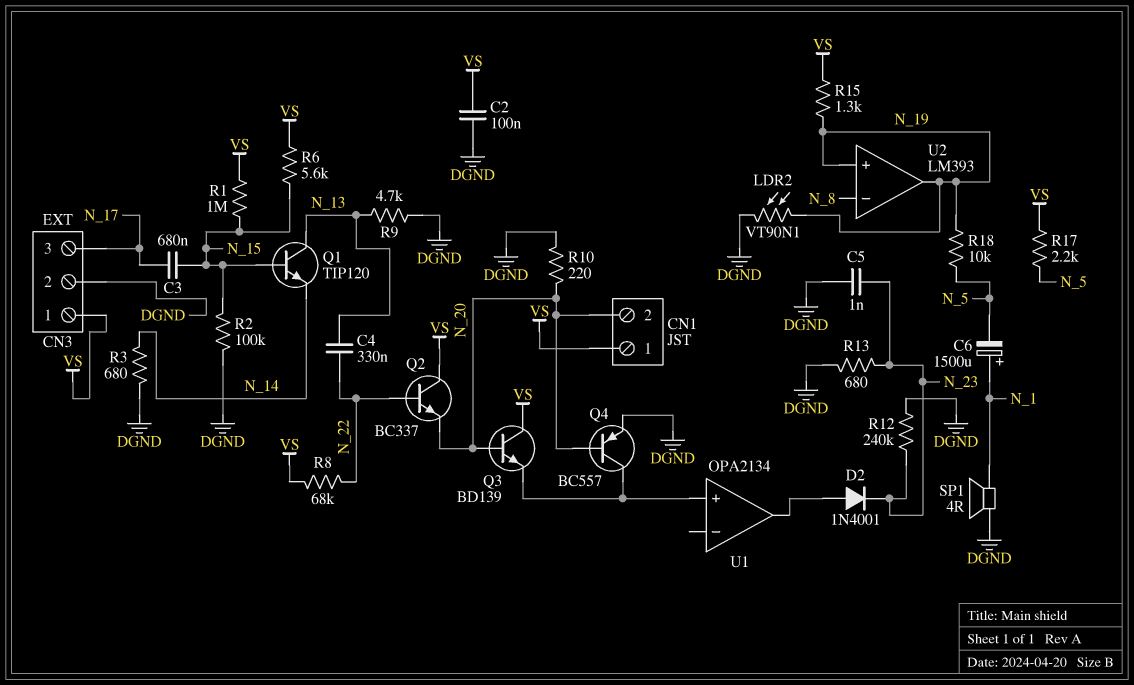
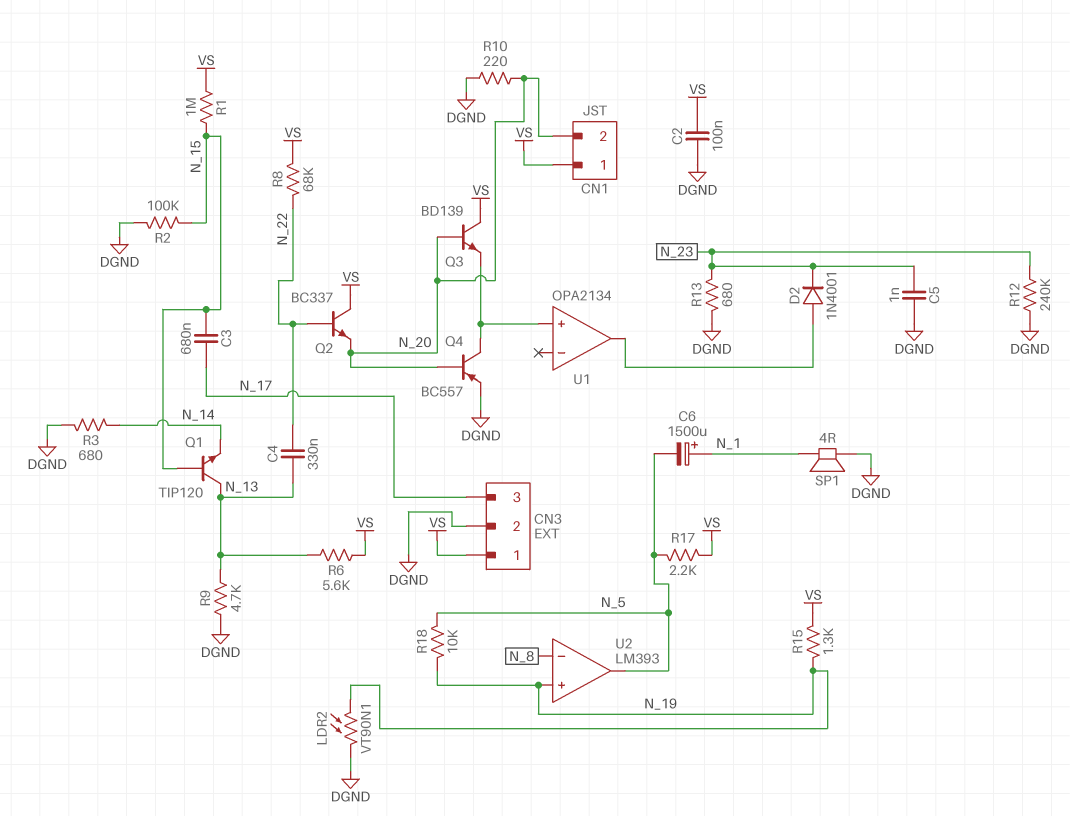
R6: 5.6k (N_15, VS) -> 5.6k (N_13, VS)
U2 pin out: N_19 -> N_5

